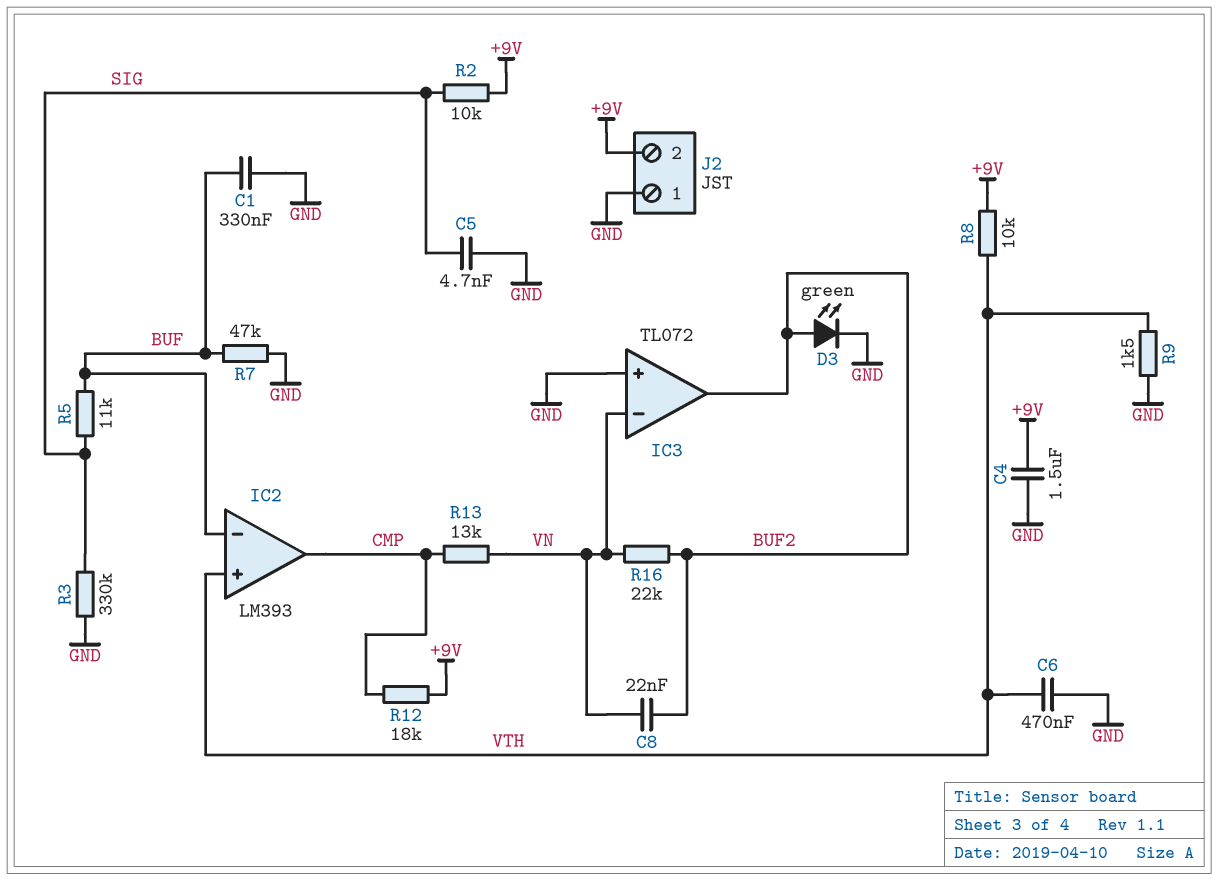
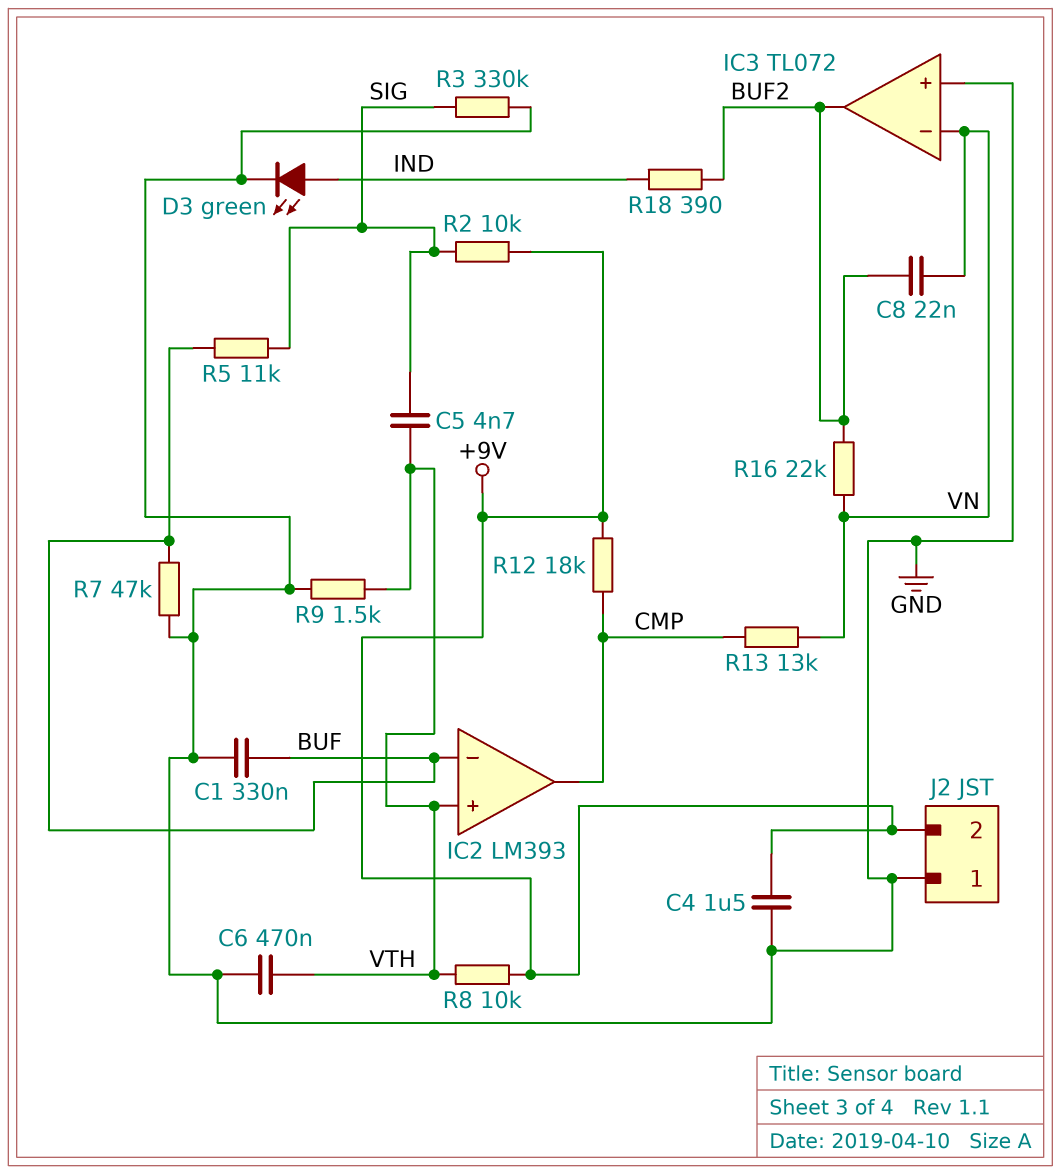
C5: 4.7nF (GND, SIG) -> 4.7nF (SIG, VTH)
D3: LED green (A BUF2, K GND) -> LED green (A IND, K GND)
R18: none -> 390 (BUF2, IND)

